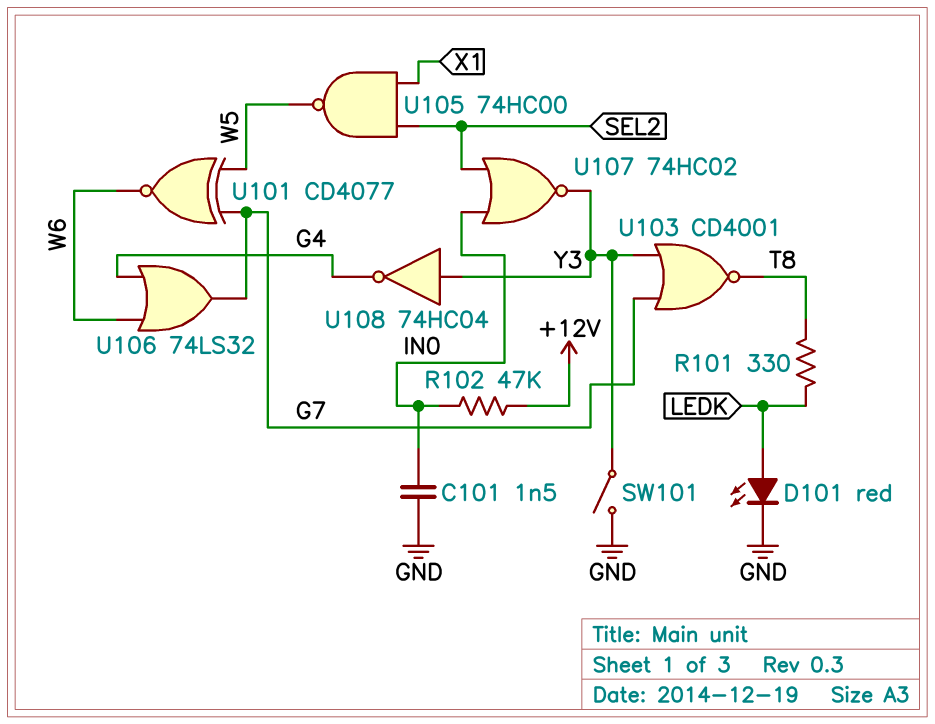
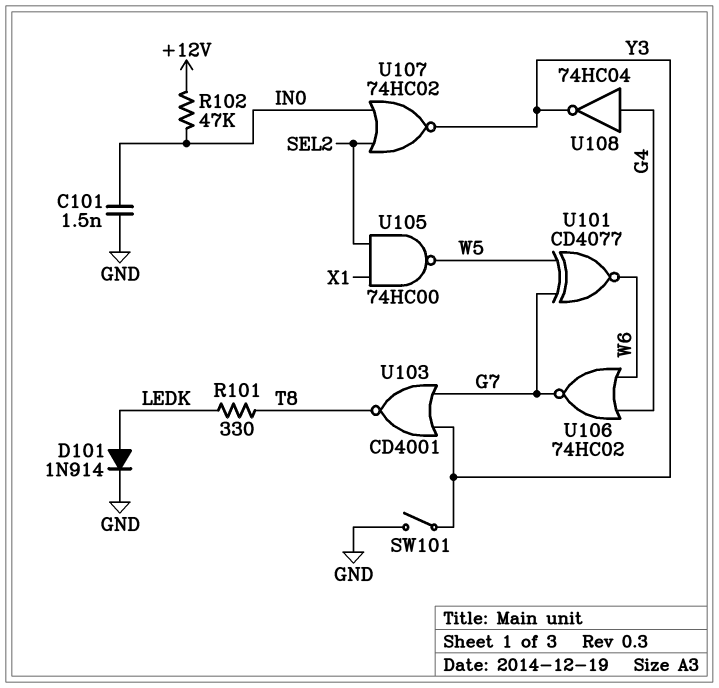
D101: LED red (A LEDK, K GND) -> diode 1N914 (A LEDK, K GND)
U106: OR 74LS32 (in G4, in W6, out G7) -> NOR 74HC02 (in G4, in W6, out G7)
U108: NOT 74HC04 (in Y3, out G4) -> NOT 74HC04 (in G4, out Y3)

